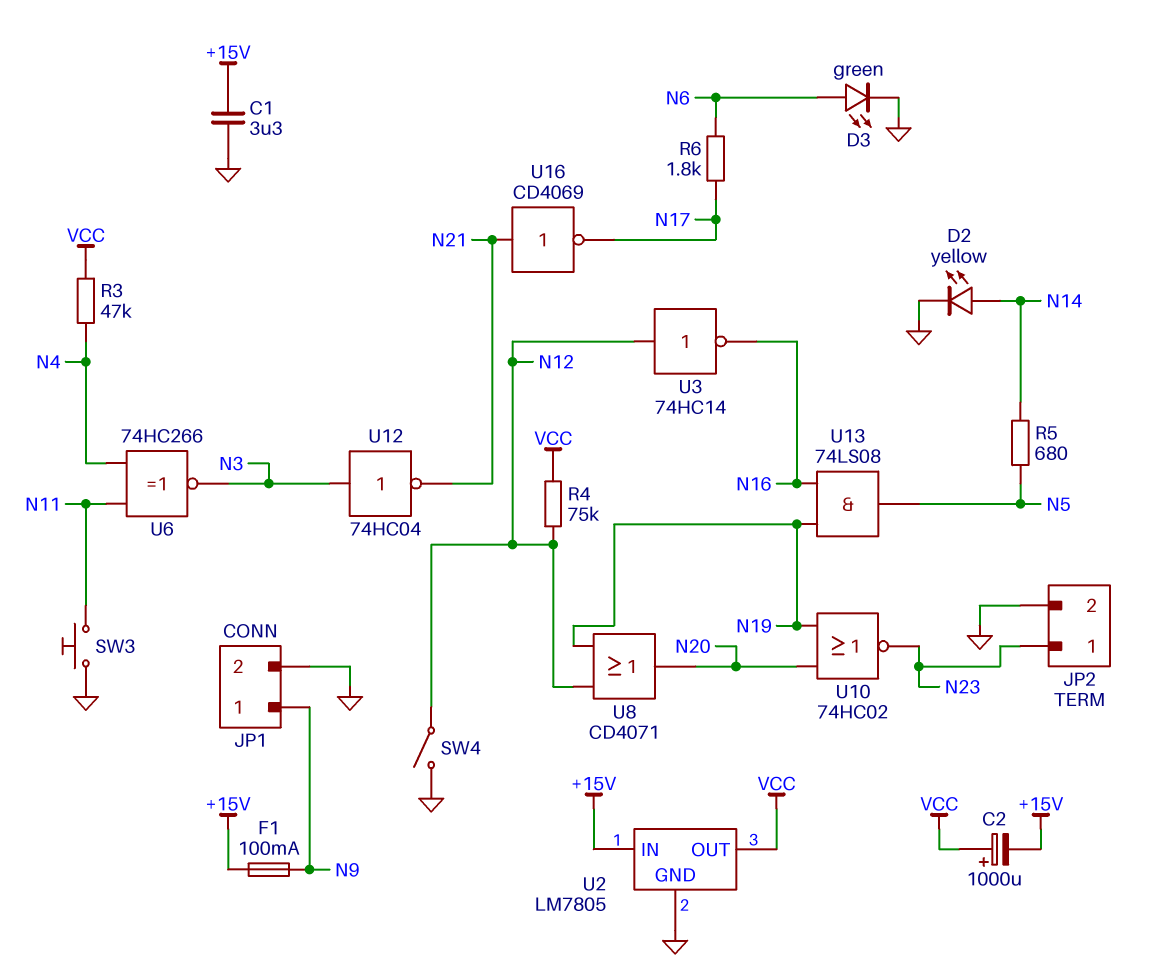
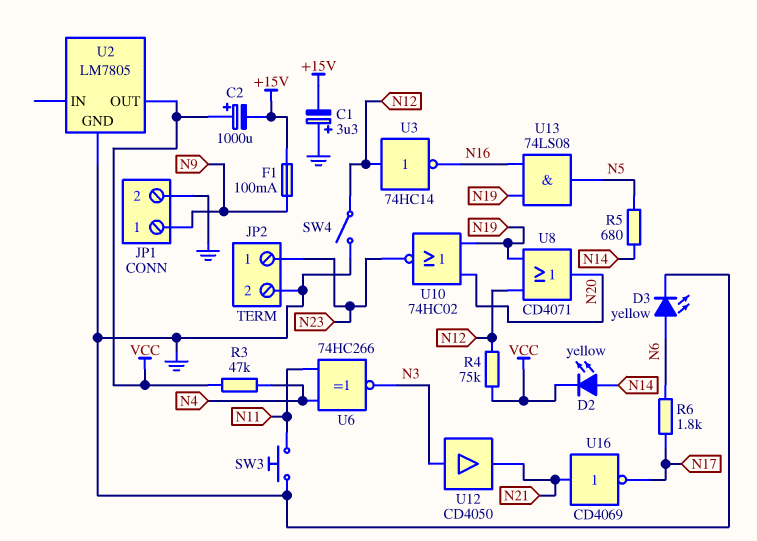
C1: 3.3uF (+15V, GND) -> 3.3uF (plus GND, minus +15V)
D2: LED yellow (A N14, K GND) -> LED yellow (A N14, K VCC)
D3: LED green (A N6, K GND) -> LED yellow (A N6, K GND)
U2 pin IN: +15V -> none
U12: NOT 74HC04 (in N3, out N21) -> buffer CD4050 (in N3, out N21)

